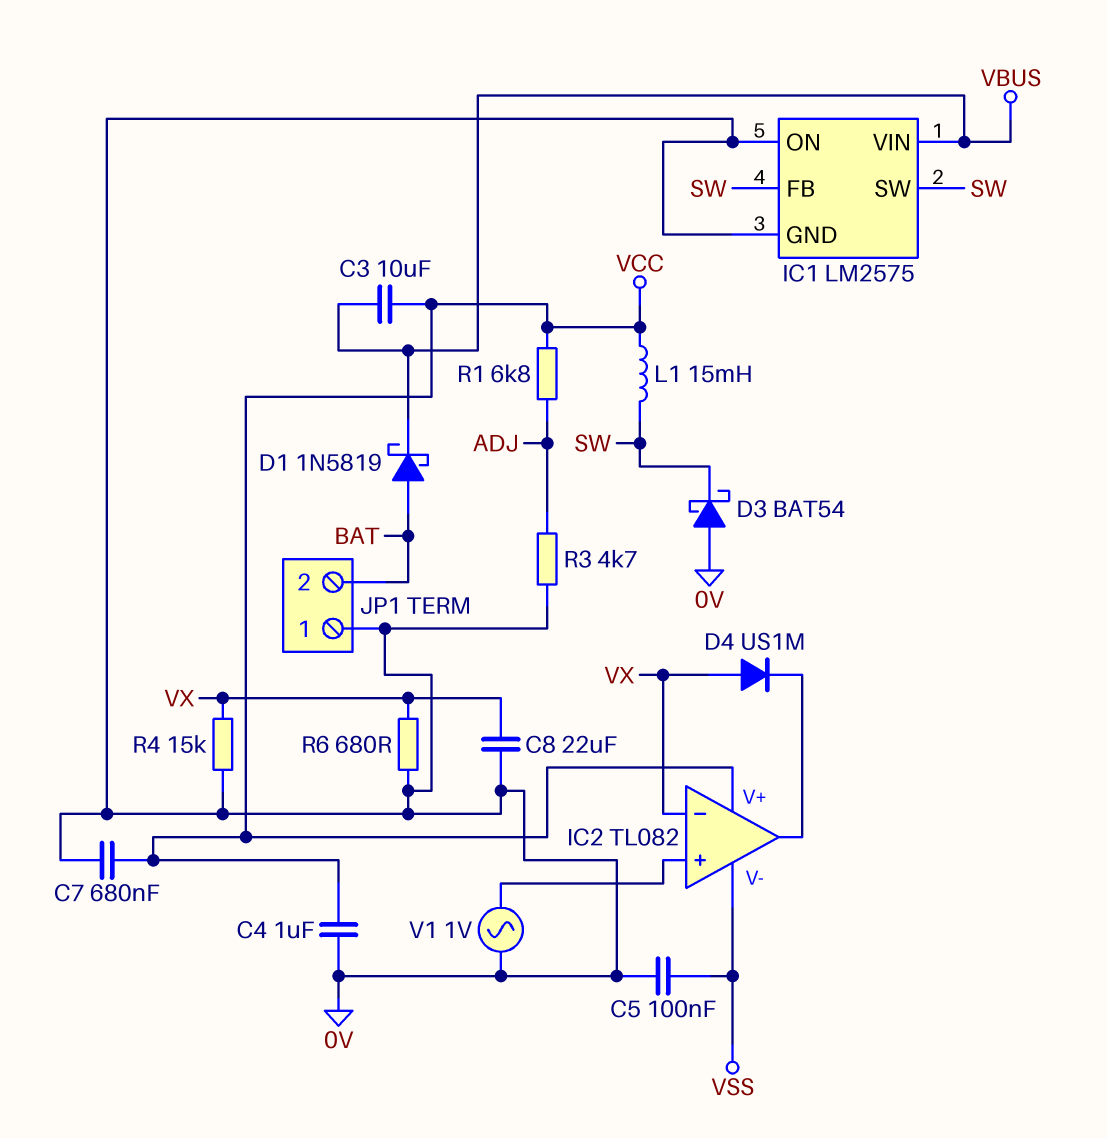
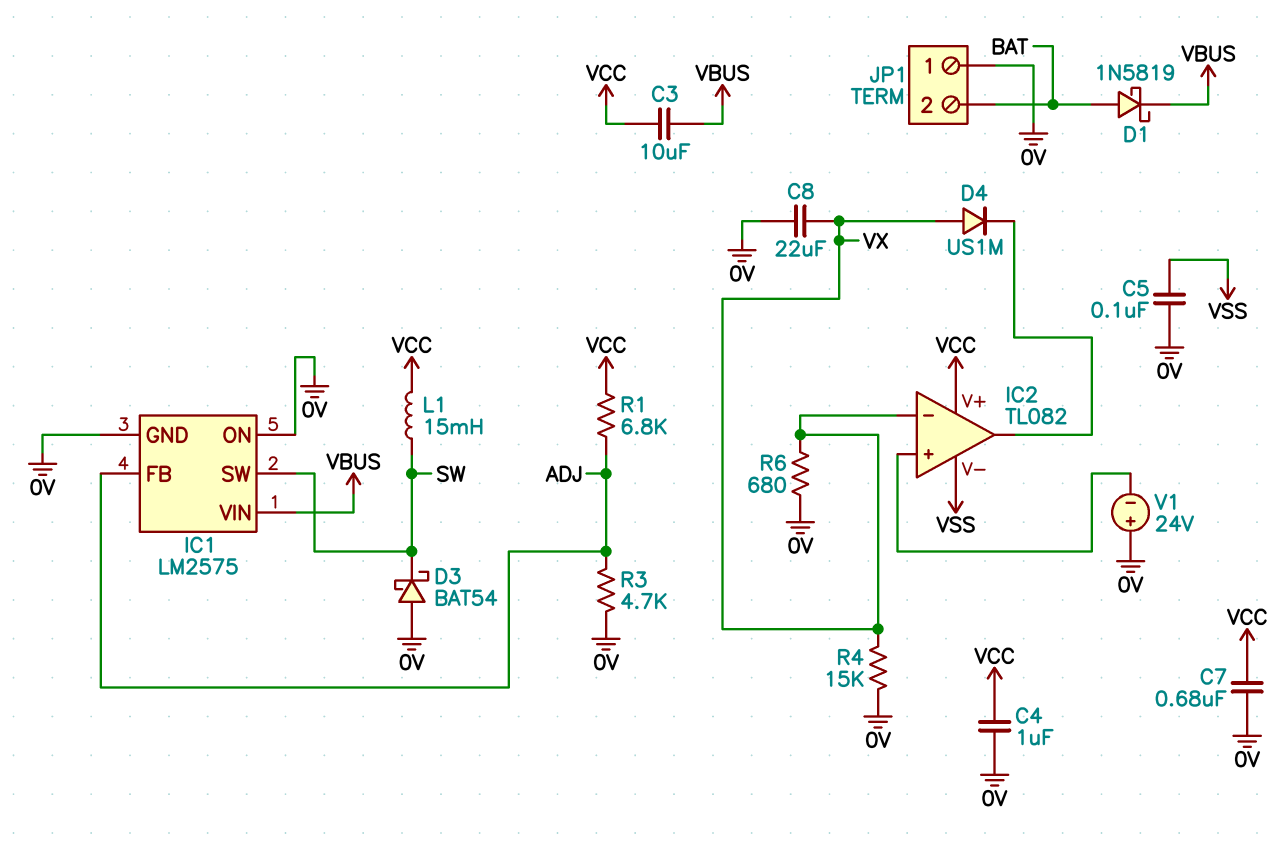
IC1 pin FB: SW -> ADJ
V1: AC 1V (0V, IC2/in+) -> 24V (plus 0V, minus IC2/in+)

